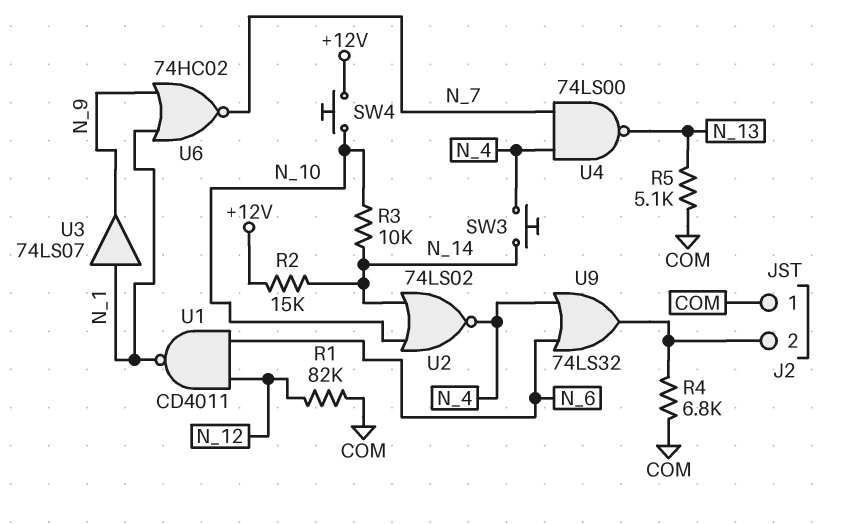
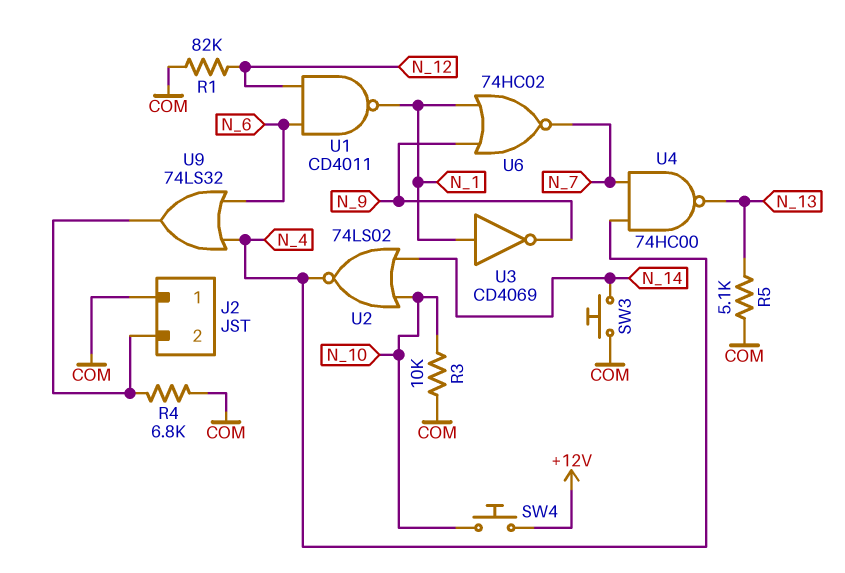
R2: 15k (+12V, N_14) -> none
R3: 10k (N_10, N_14) -> 10k (COM, N_10)
SW3: button (N_4, N_14) -> button (COM, N_14)
U3: buffer 74LS07 (in N_1, out N_9) -> NOT CD4069 (in N_1, out N_9)
U4: NAND 74LS00 (in N_4, in N_7, out N_13) -> NAND 74HC00 (in N_4, in N_7, out N_13)

